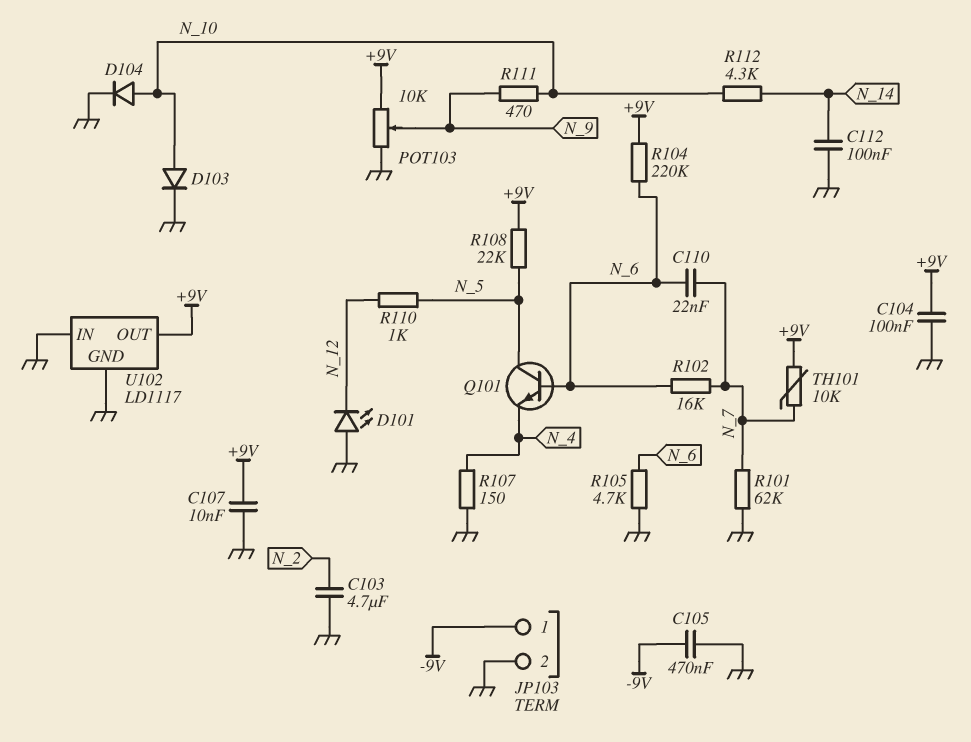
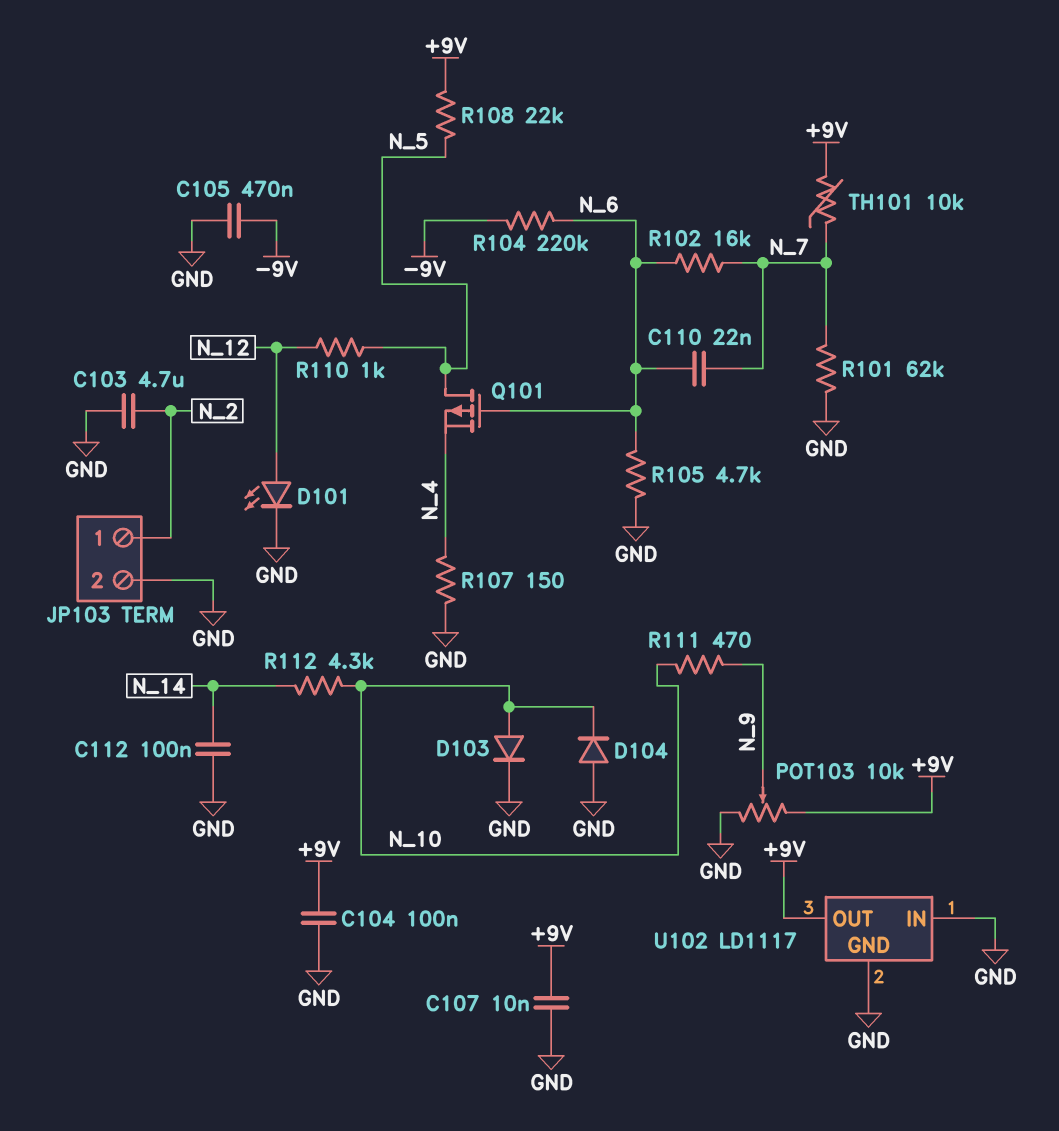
D101: LED (A GND, K N_12) -> LED (A N_12, K GND)
D104: diode (A N_10, K GND) -> diode (A GND, K N_10)
JP103 pin 1: -9V -> N_2
Q101: NPN (B N_6, C N_5, E N_4) -> PMOS (G N_6, D N_5, S N_4)
R104: 220k (+9V, N_6) -> 220k (-9V, N_6)

